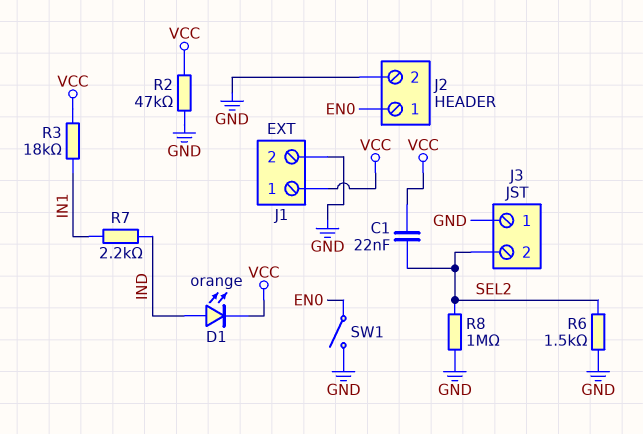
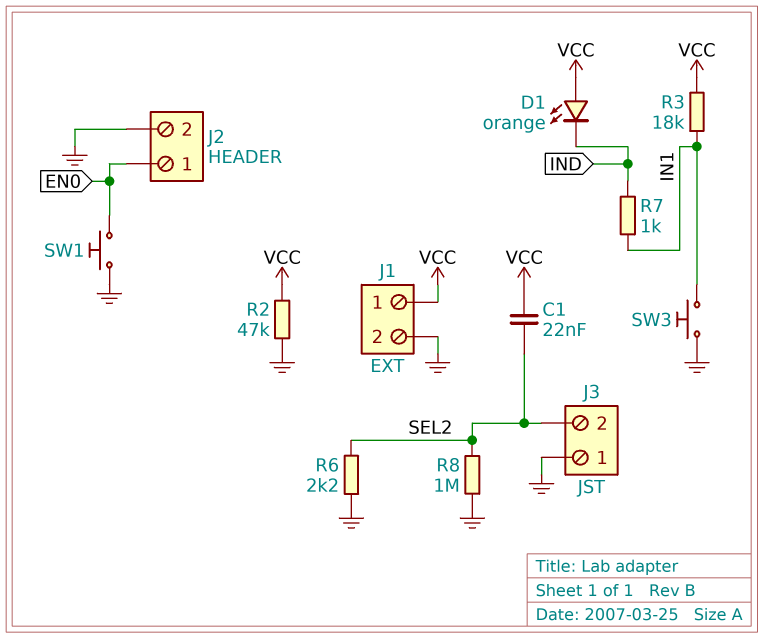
D1: LED orange (A IND, K VCC) -> LED orange (A VCC, K IND)
R6: 1.5k (GND, SEL2) -> 2.2k (GND, SEL2)
R7: 2.2k (IN1, IND) -> 1k (IN1, IND)
SW1: switch (EN0, GND) -> button (EN0, GND)
SW3: none -> button (GND, IN1)

